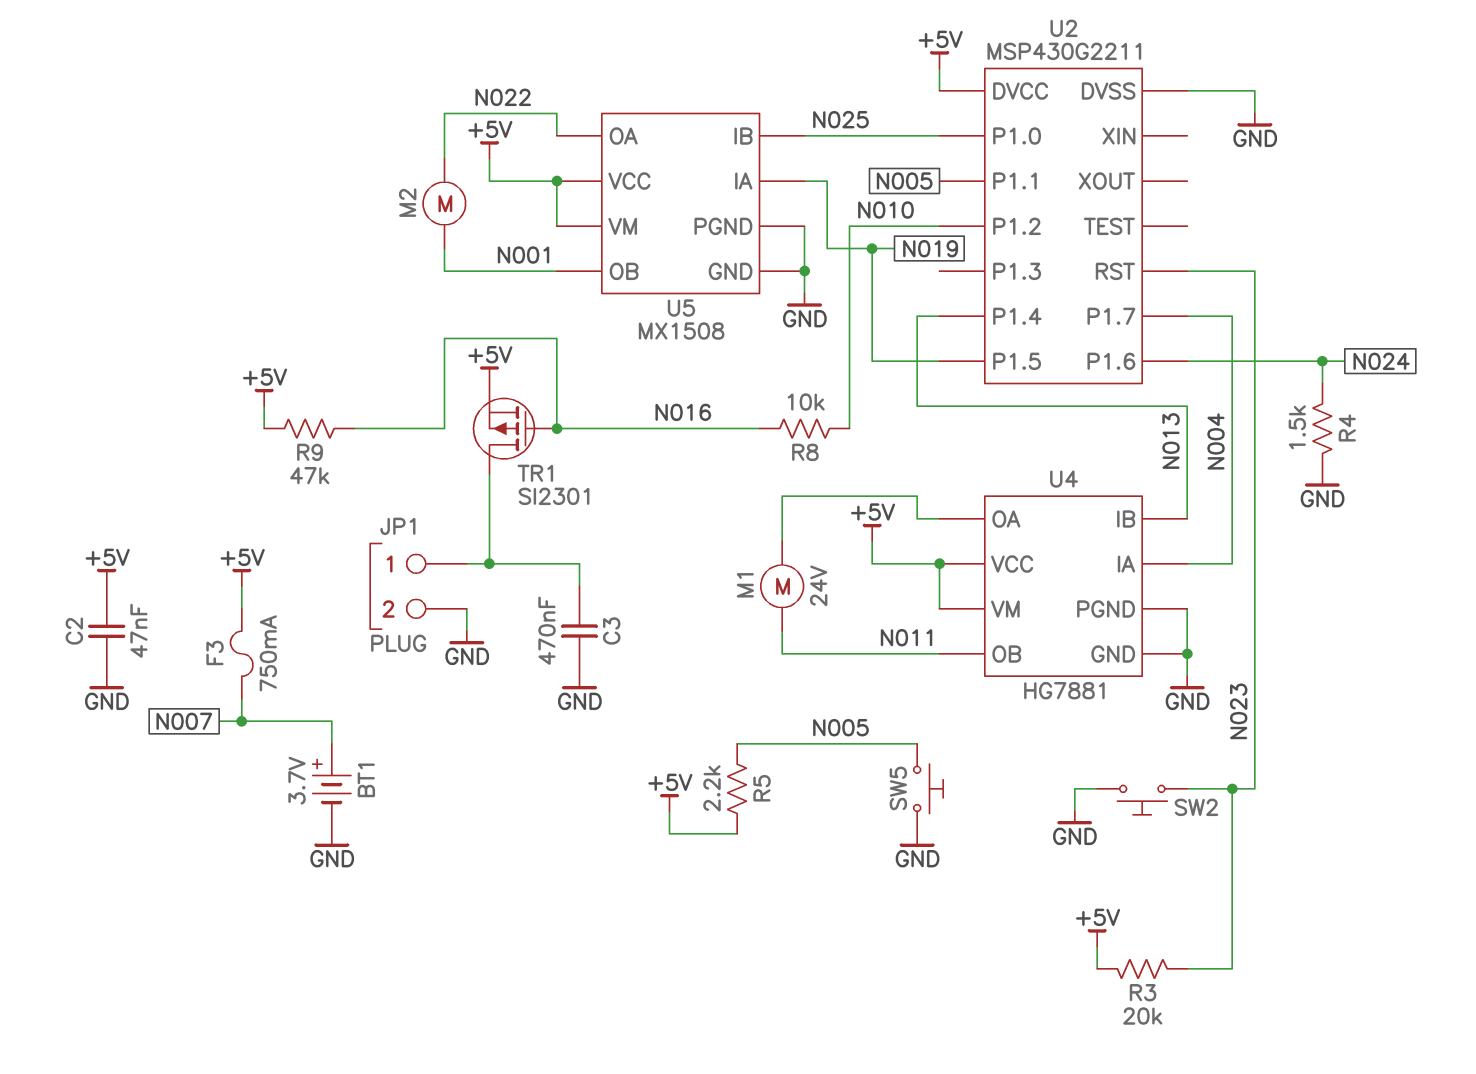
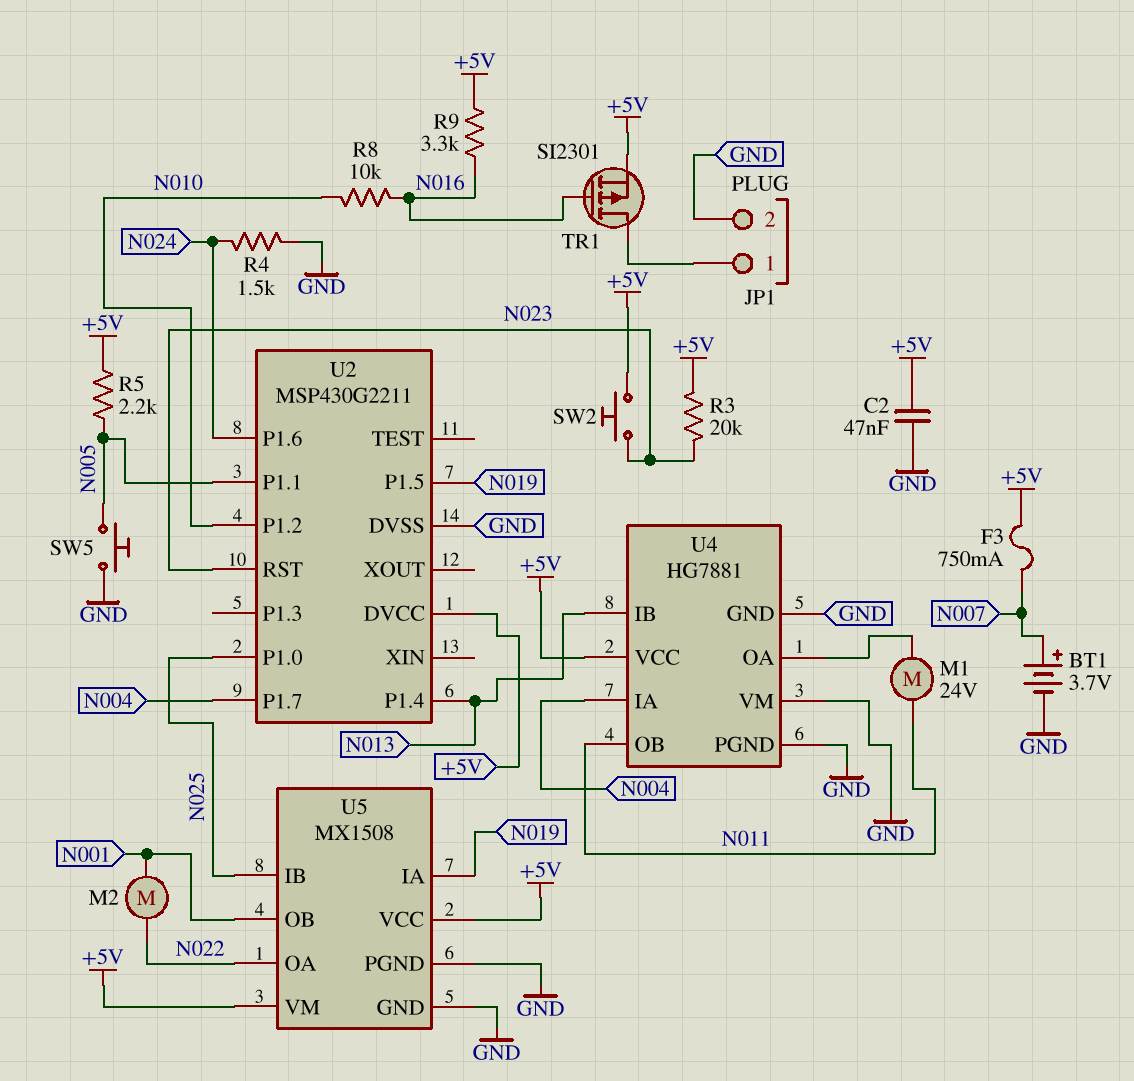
C3: 470nF (GND, JP1/1) -> none
R9: 47k (+5V, N016) -> 3.3k (+5V, N016)
SW2: button (GND, N023) -> button (+5V, N023)
U4 pin VM: +5V -> GND

